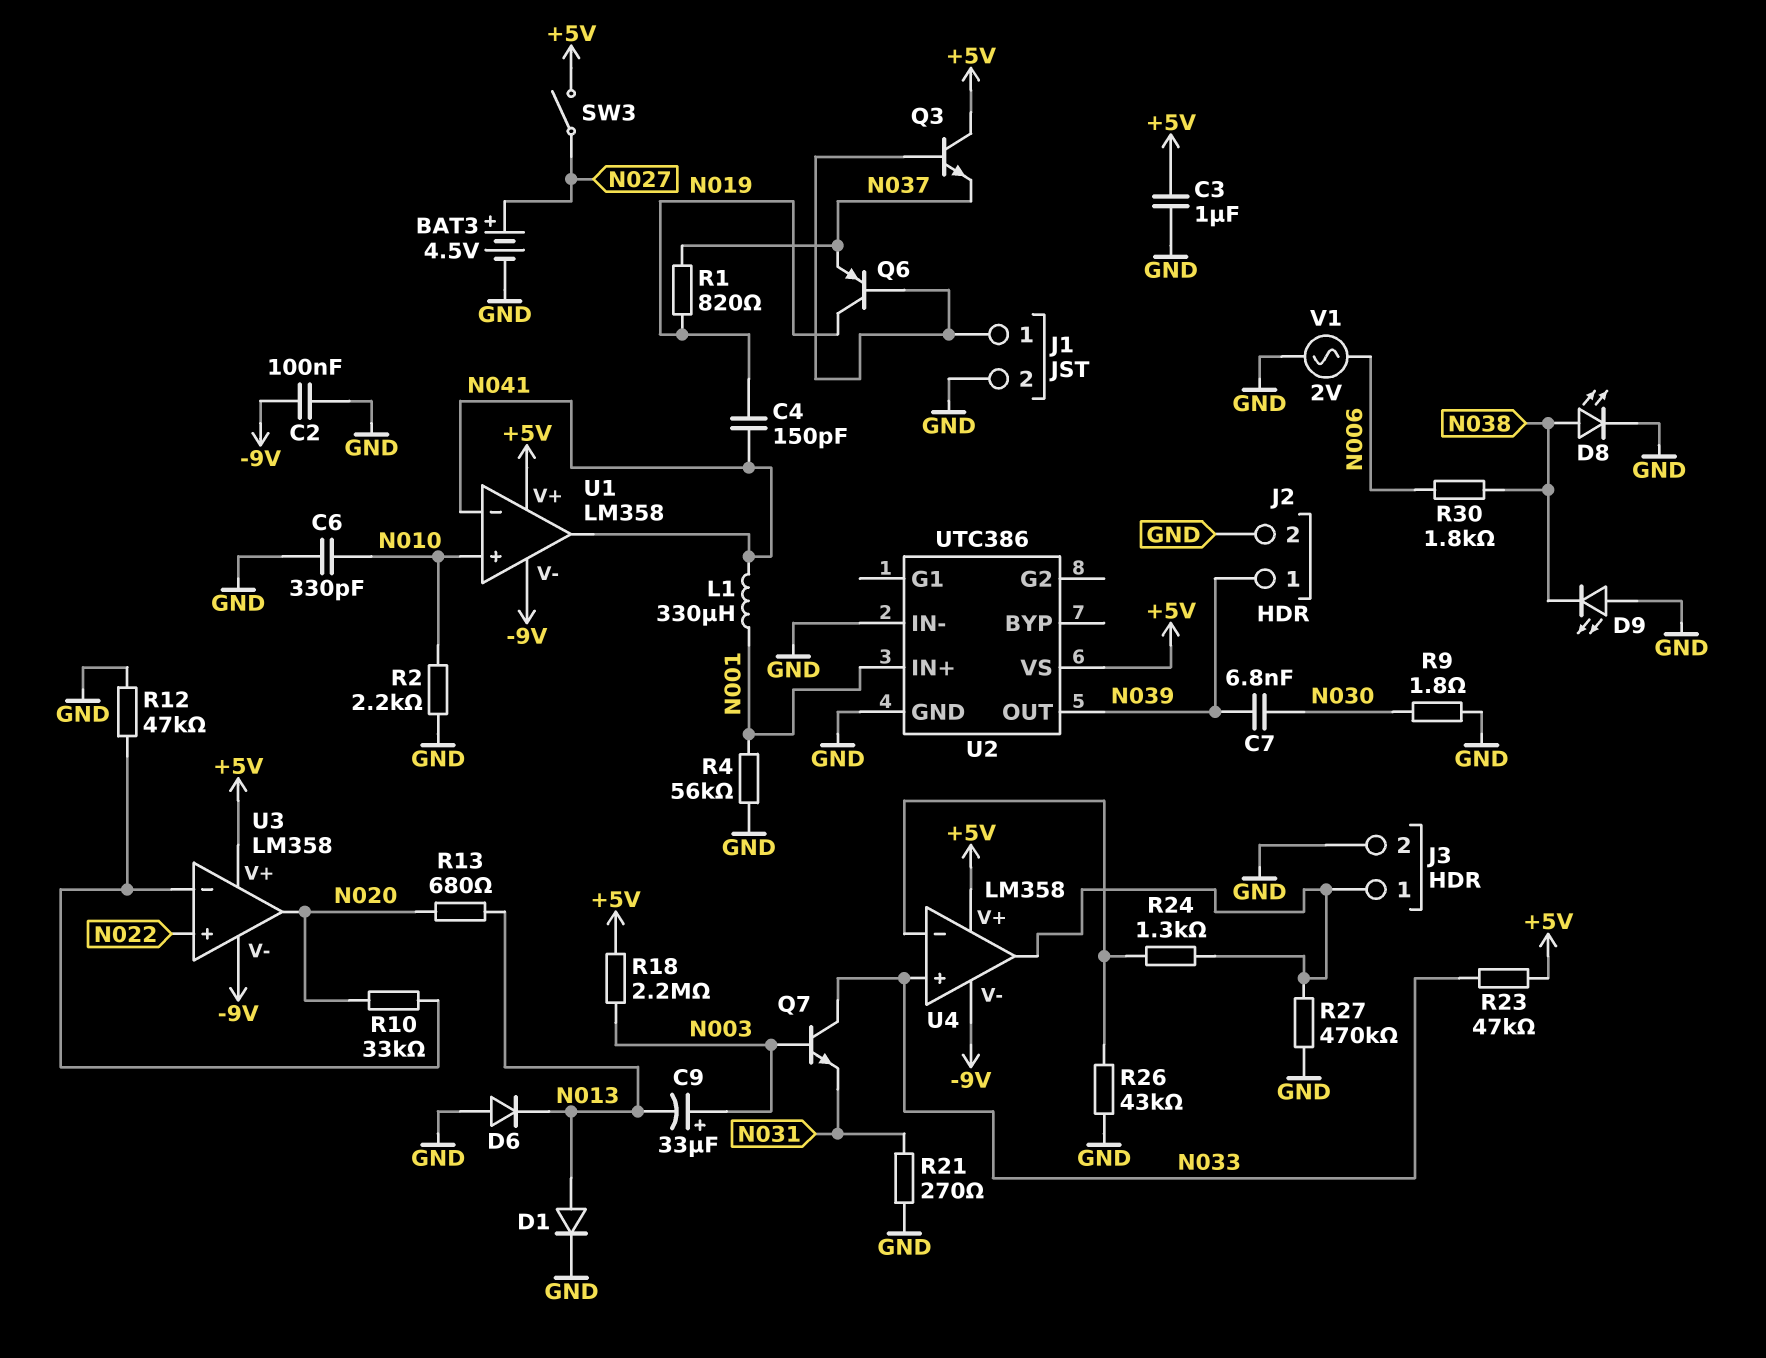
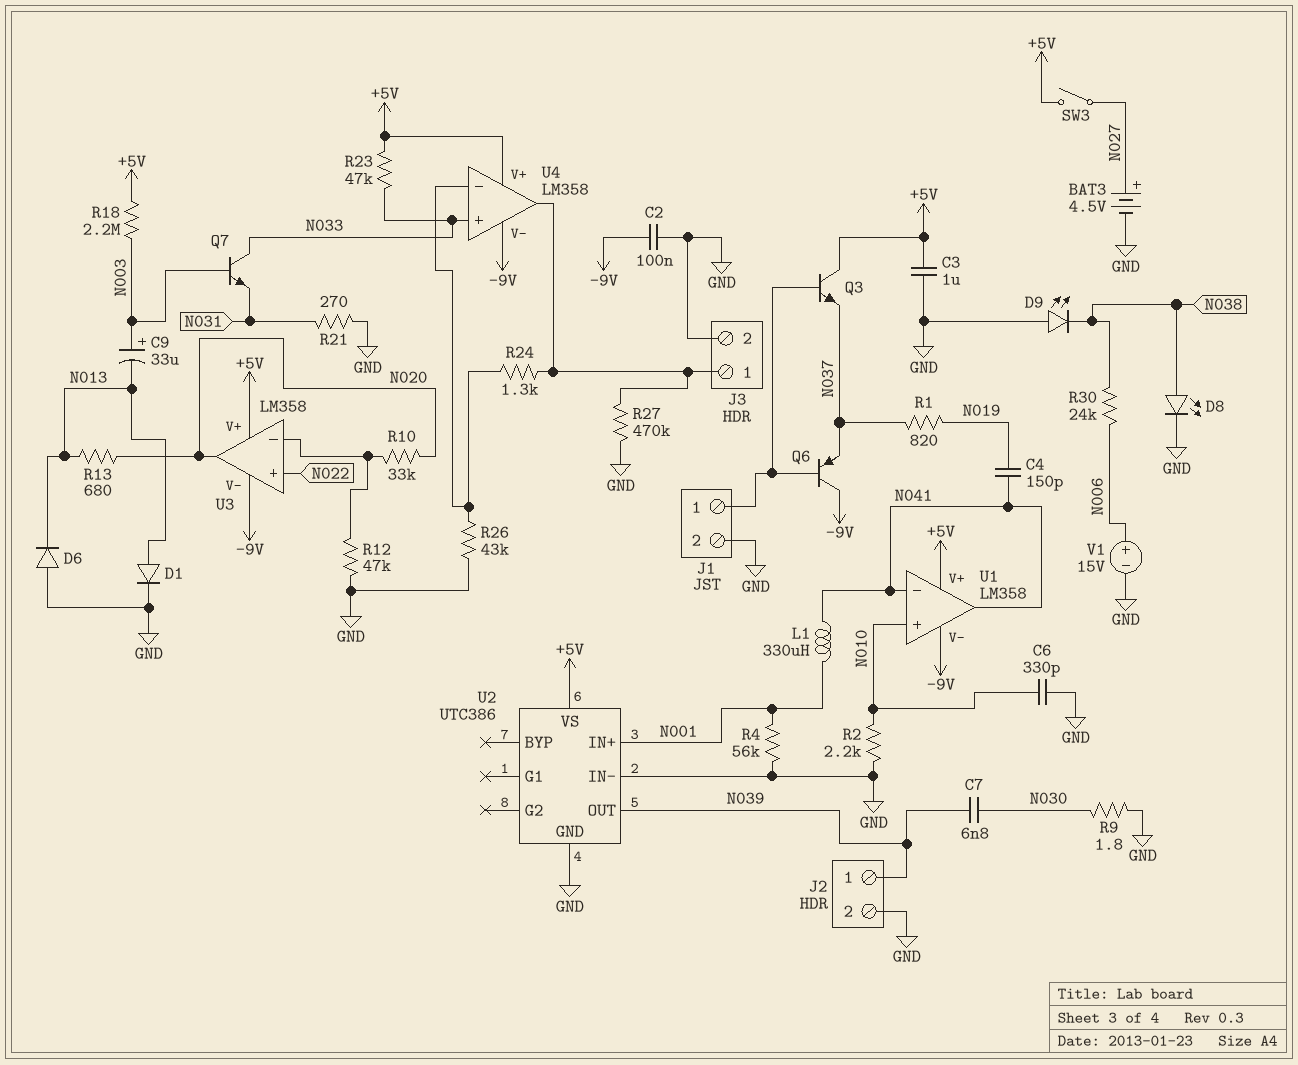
Q6: PNP (B J1/1, C N019, E N037) -> PNP (B J1/1, C -9V, E N037)
R30: 1.8k (N006, N038) -> 24k (N006, N038)
V1: AC 2V (GND, N006) -> 15V (plus N006, minus GND)

